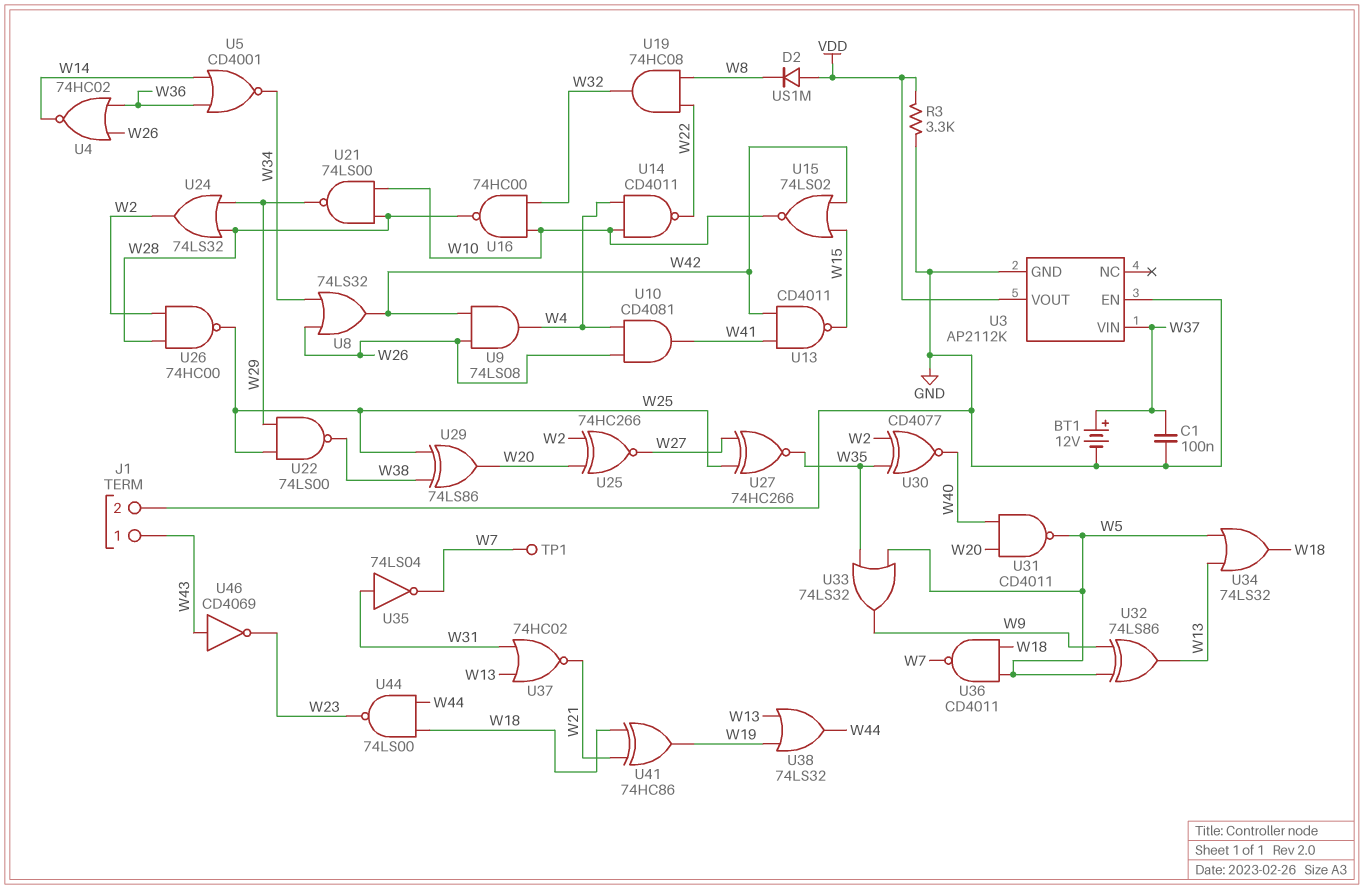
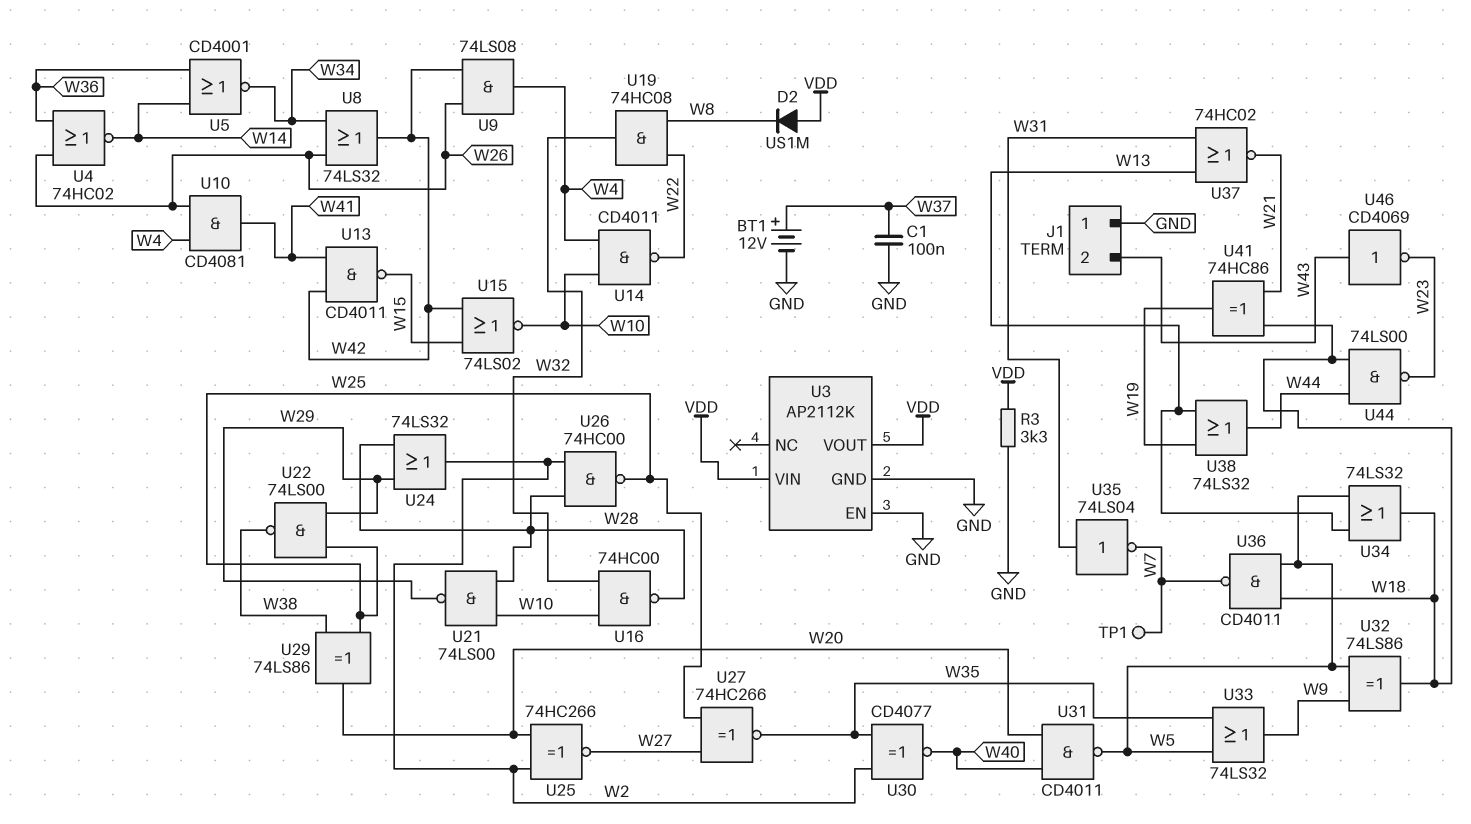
J1 pin 1: W43 -> GND
J1 pin 2: GND -> W43
U3 pin VIN: W37 -> VDD
U32: XOR 74LS86 (in W5, in W9, out W13) -> XOR 74LS86 (in W5, in W9, out W18)

